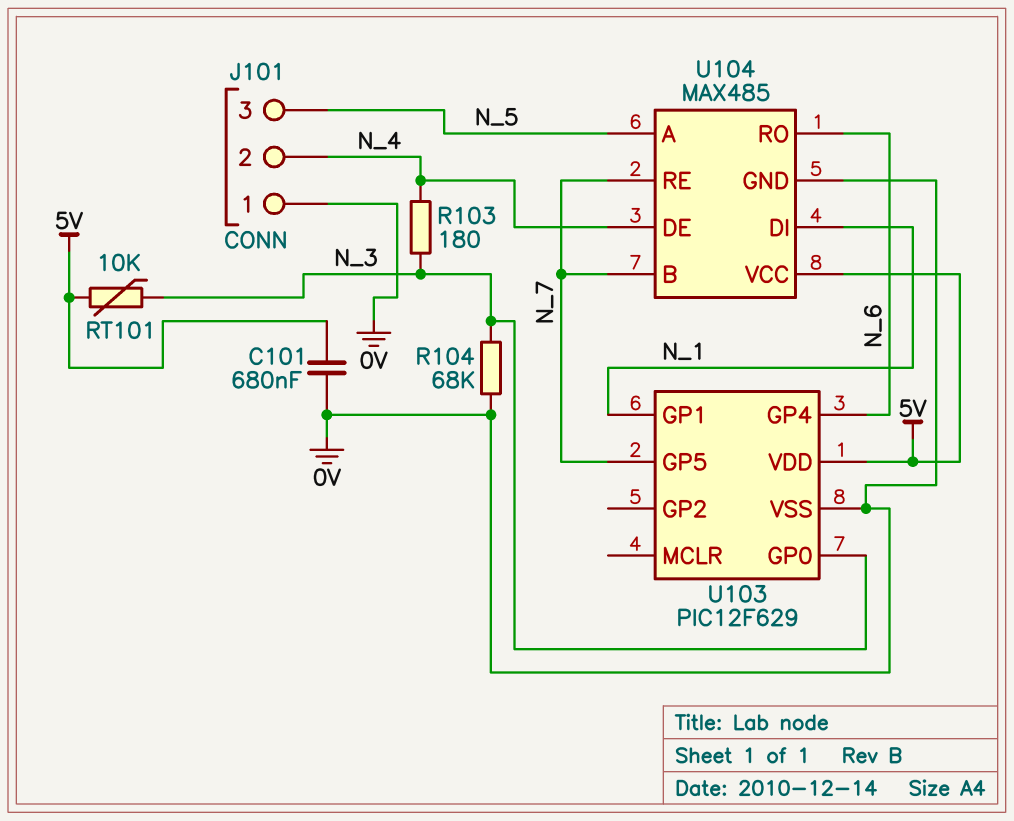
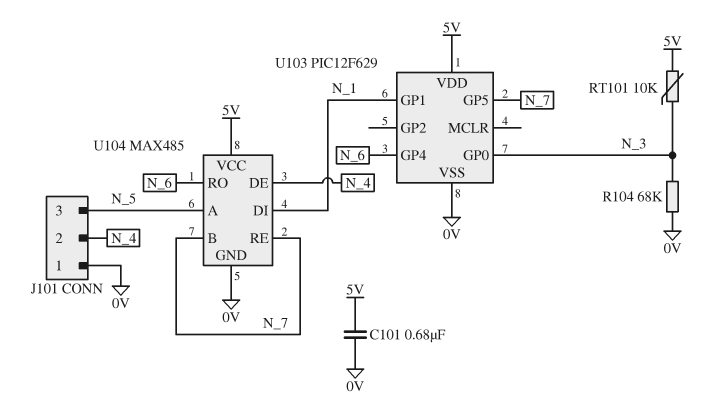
R103: 180 (N_3, N_4) -> none

